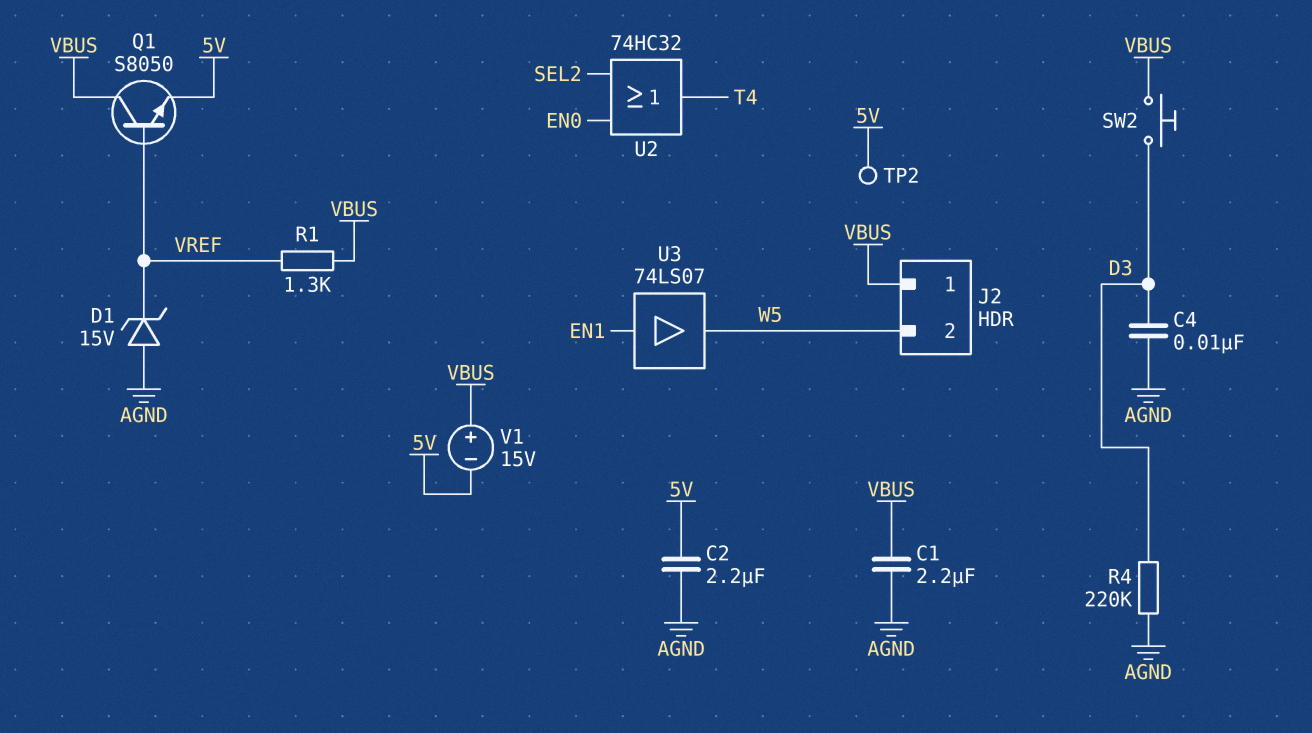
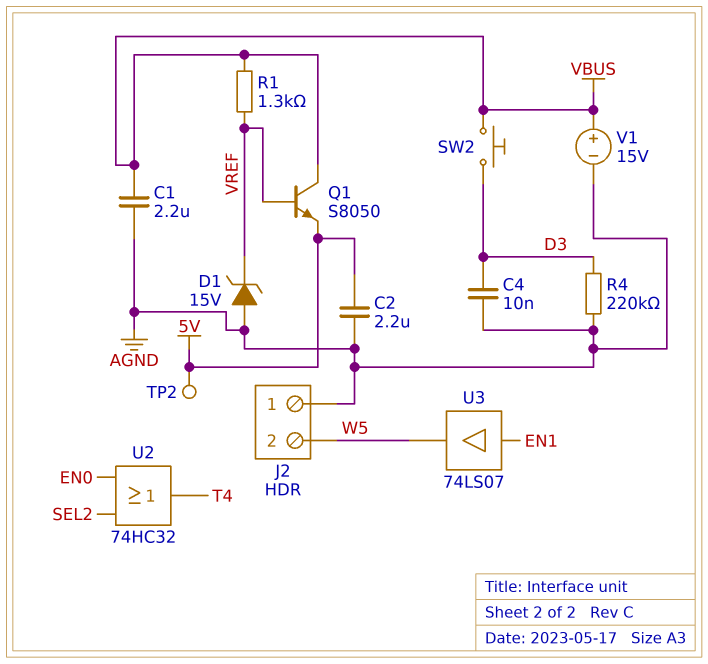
J2 pin 1: VBUS -> AGND
V1: 15V (plus VBUS, minus 5V) -> 15V (plus VBUS, minus AGND)

